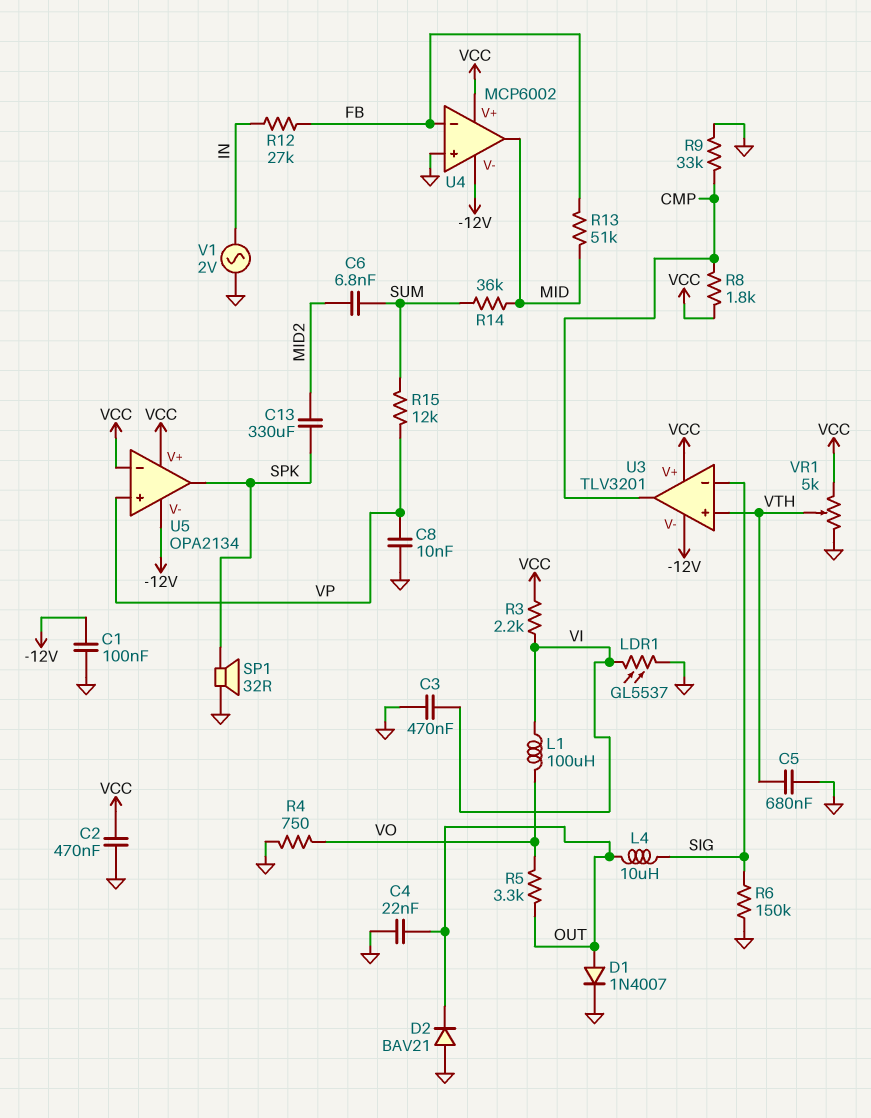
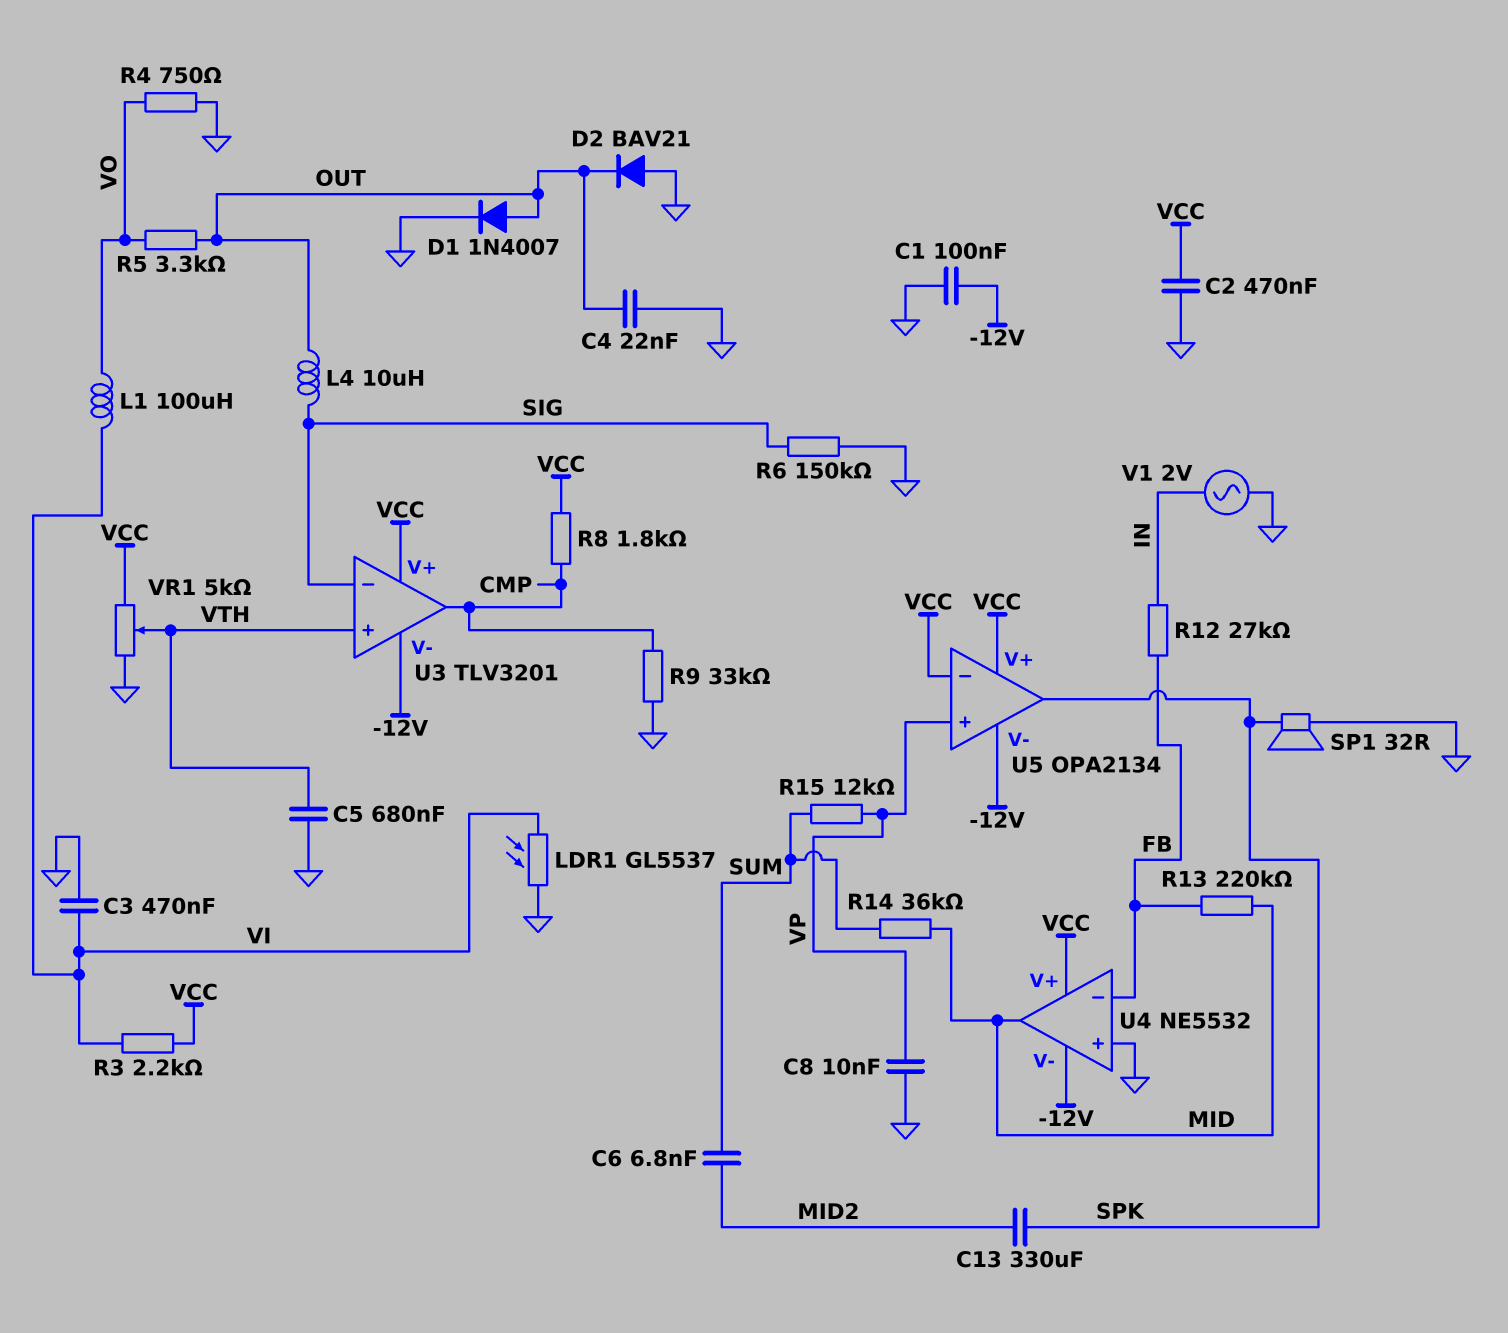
R13: 51k (FB, MID) -> 220k (FB, MID)
U4: MCP6002 -> NE5532

